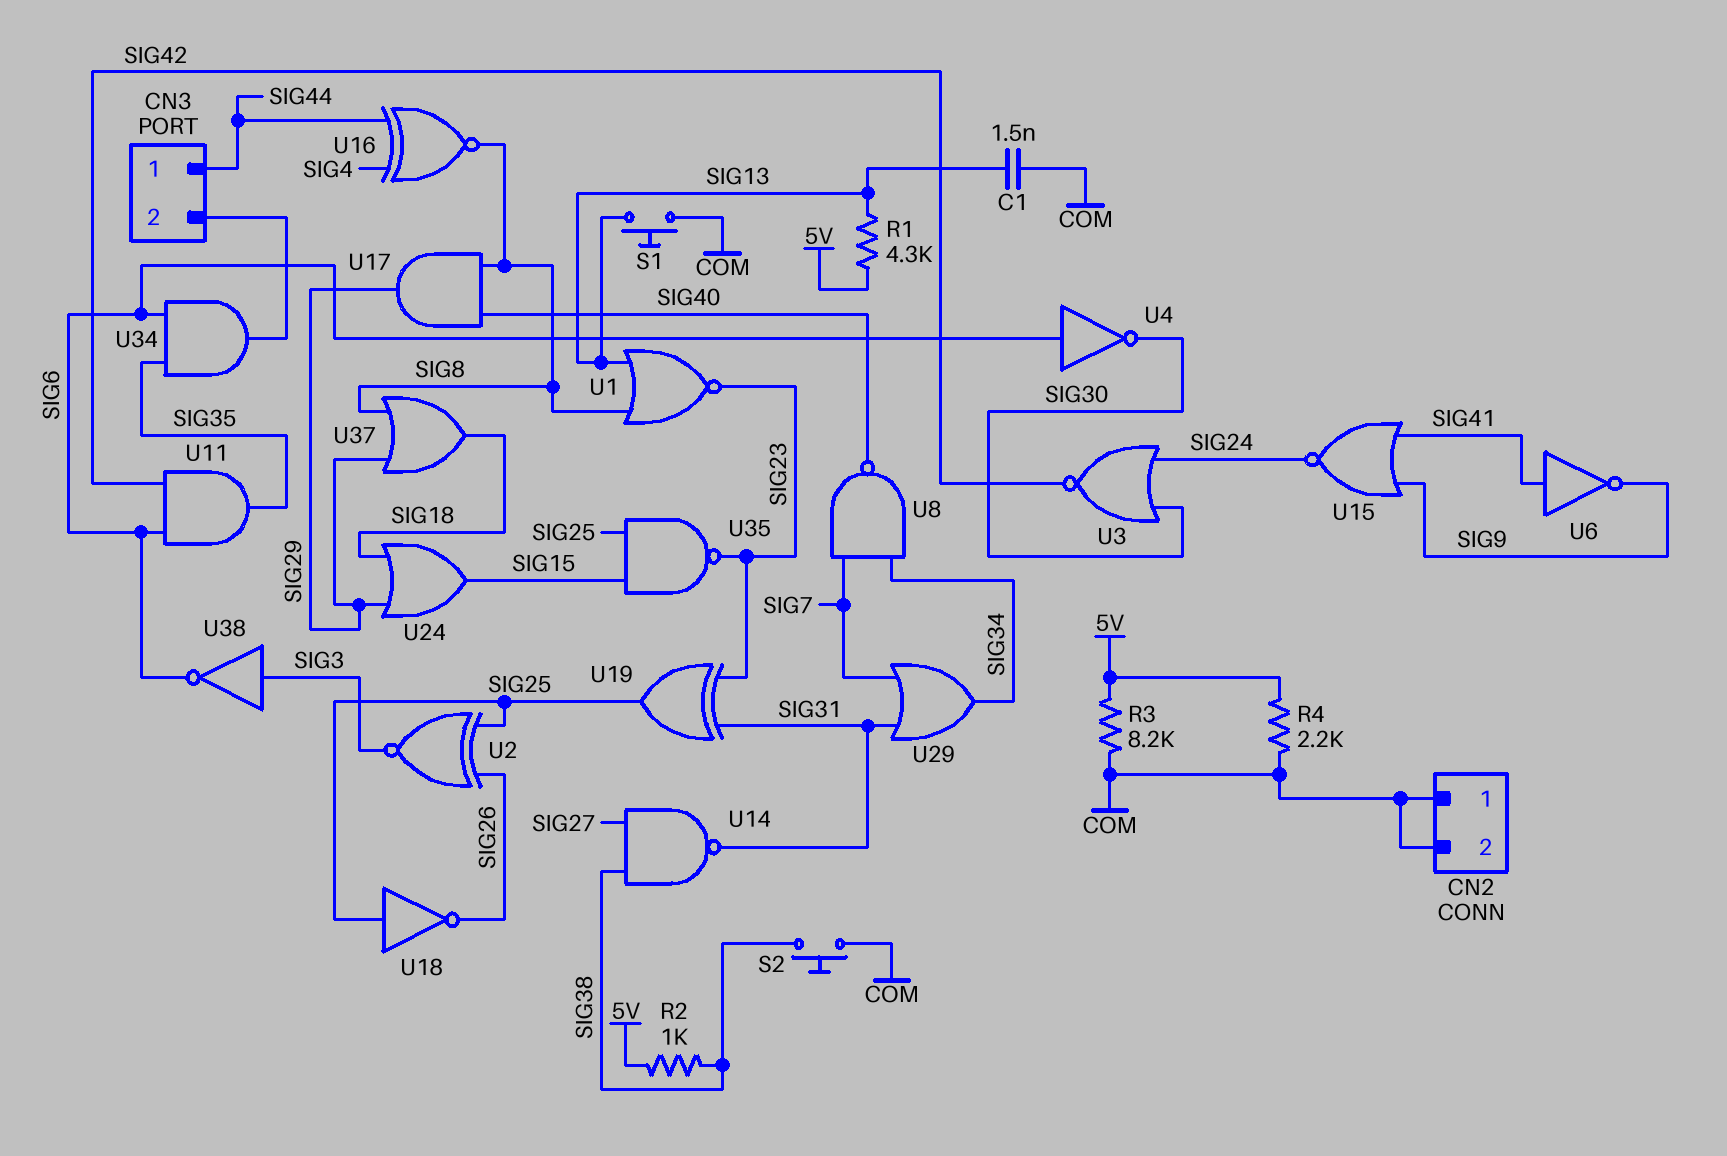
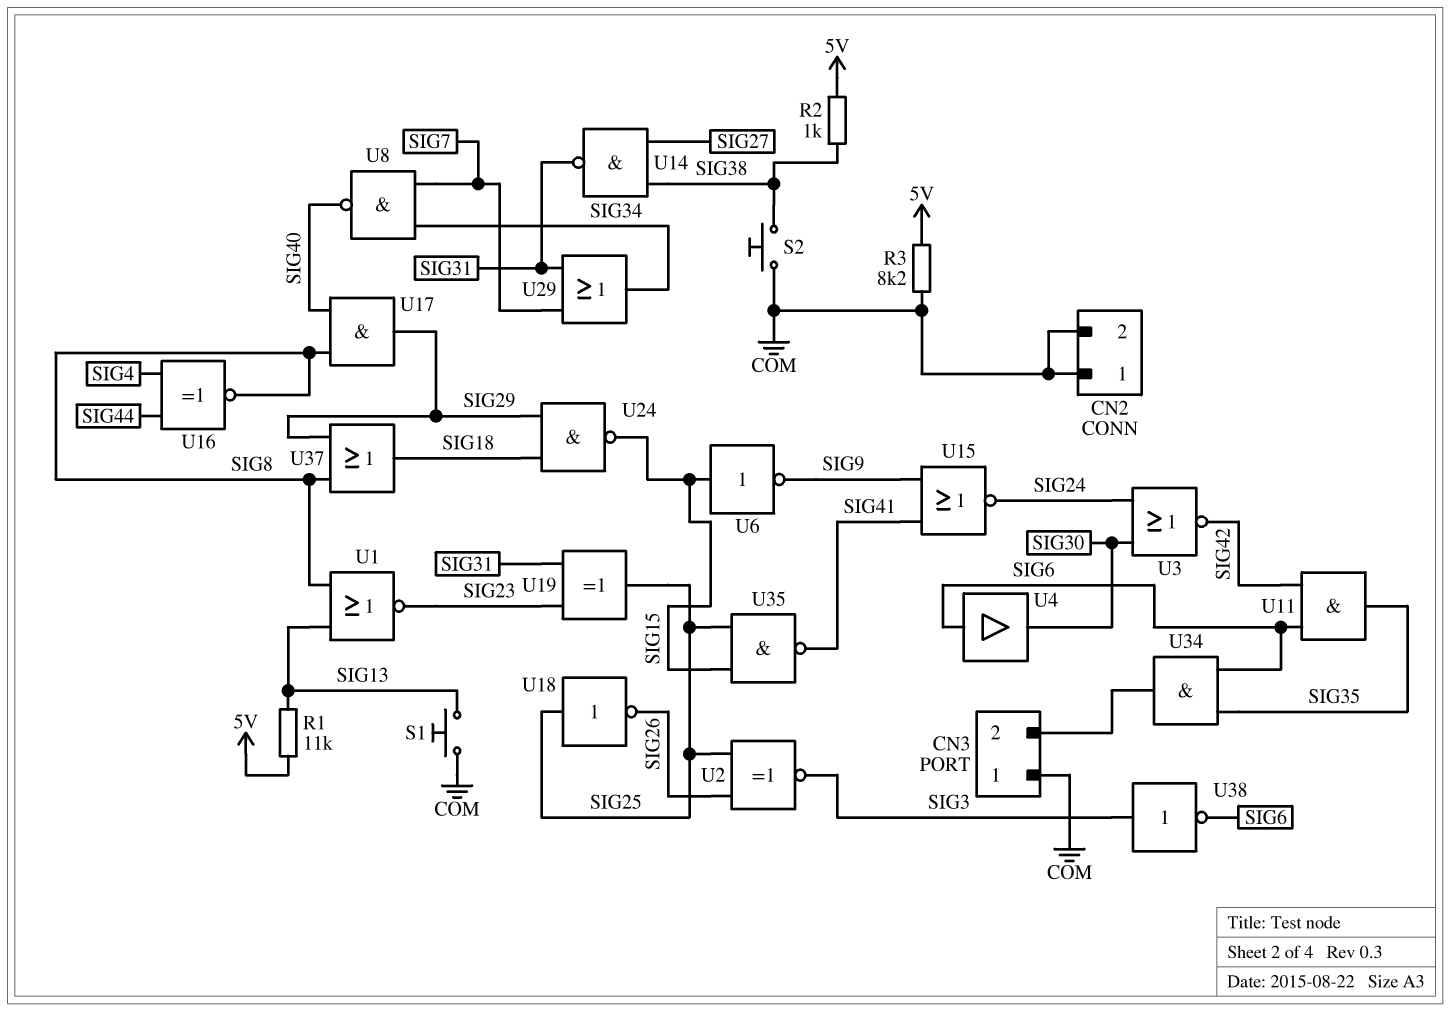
C1: 1.5nF (COM, SIG13) -> none
CN3 pin 1: SIG44 -> COM
R1: 4.3k (5V, SIG13) -> 11k (5V, SIG13)
R4: 2.2k (5V, COM) -> none
U4: NOT (in SIG6, out SIG30) -> buffer (in SIG6, out SIG30)
U6: NOT (in SIG41, out SIG9) -> NOT (in SIG15, out SIG9)
U24: OR (in SIG18, in SIG29, out SIG15) -> NAND (in SIG18, in SIG29, out SIG15)
U35: NAND (in SIG15, in SIG25, out SIG23) -> NAND (in SIG15, in SIG25, out SIG41)

